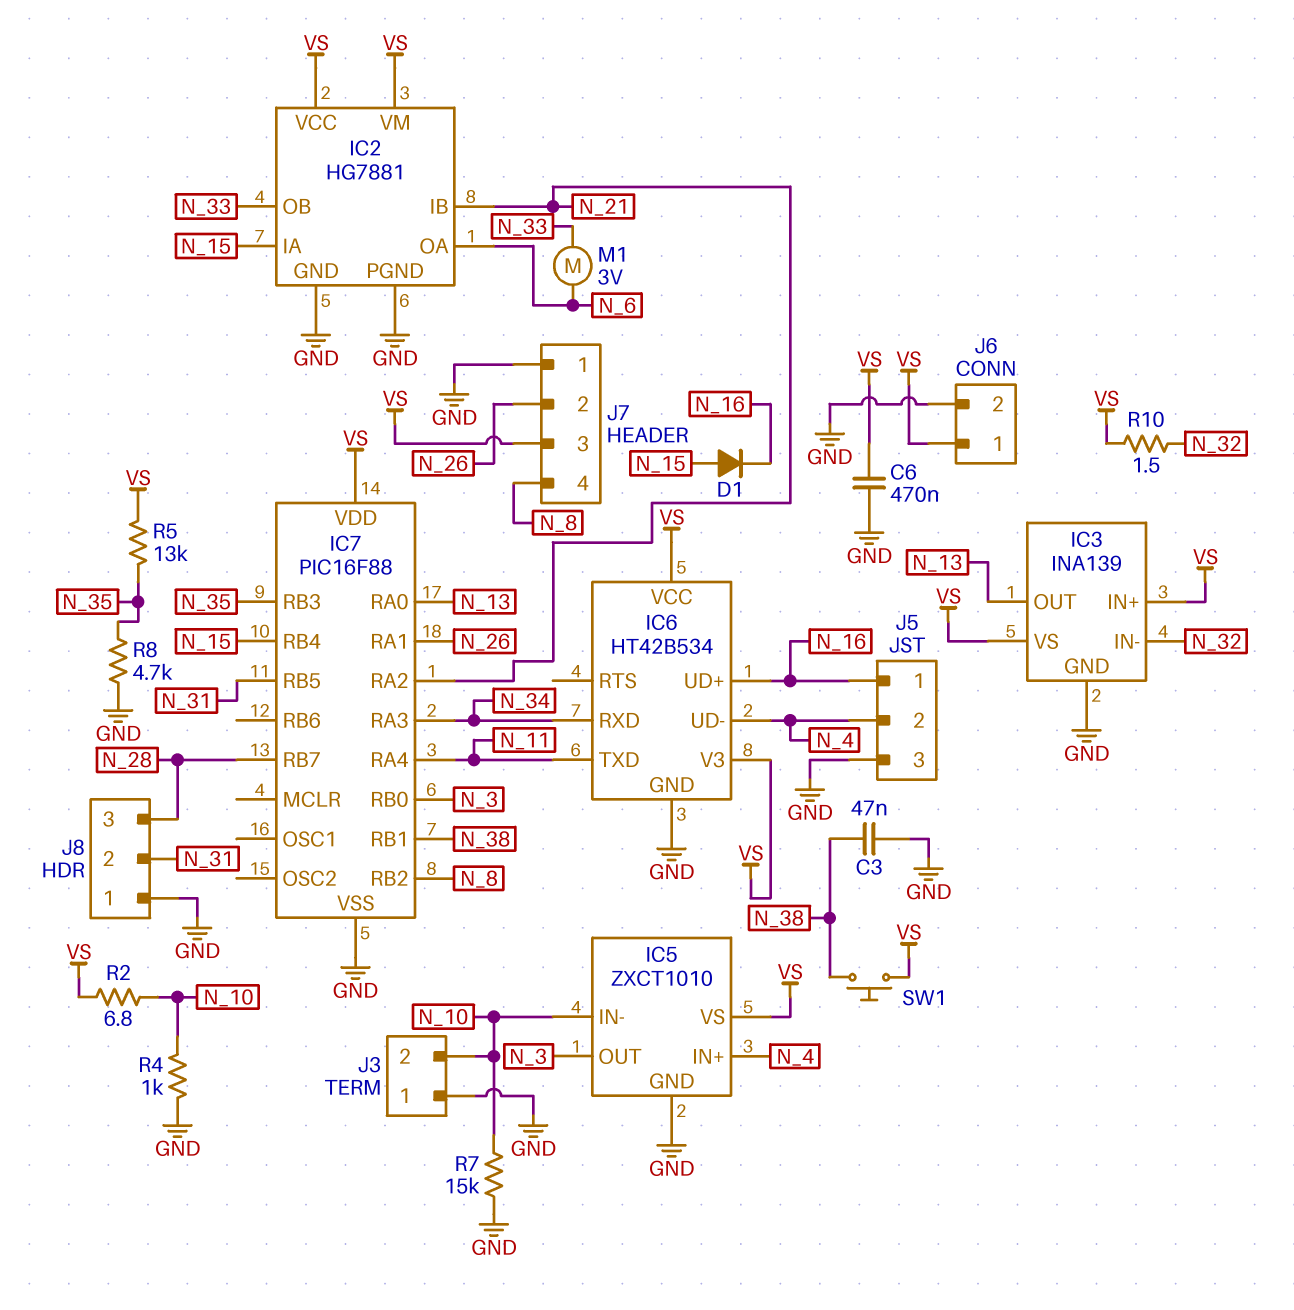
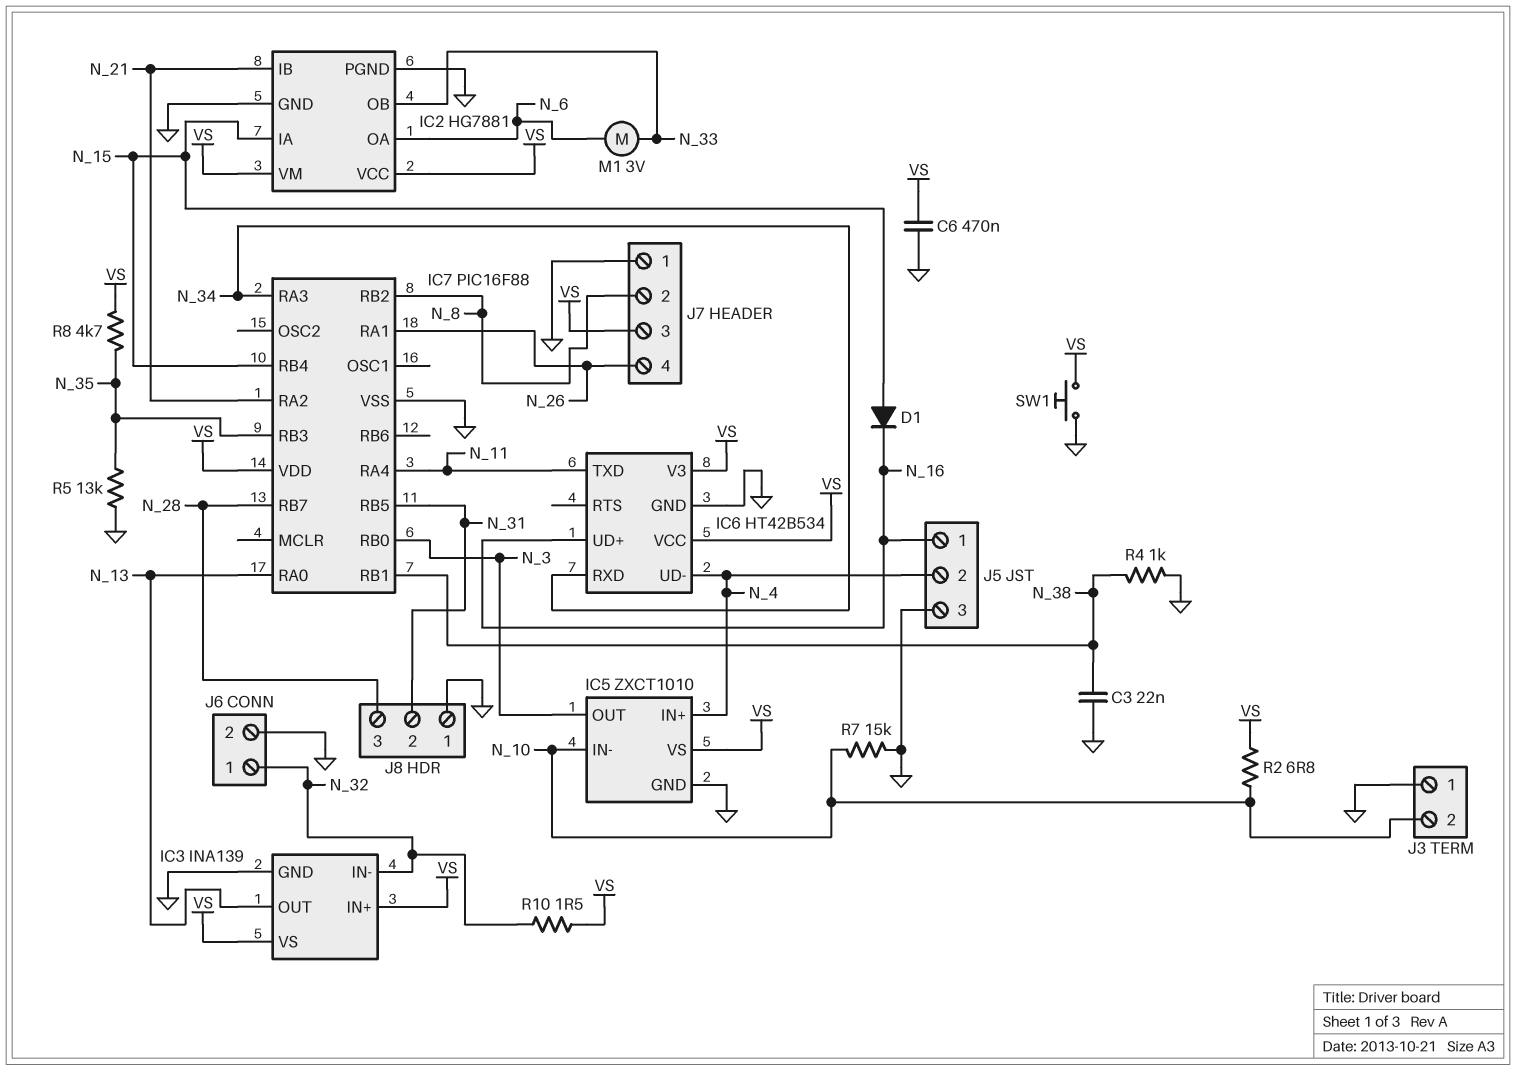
C3: 47nF (GND, N_38) -> 22nF (GND, N_38)
J6 pin 1: VS -> N_32
J7 pin 2: N_26 -> N_8
J7 pin 4: N_8 -> N_26
R4: 1k (GND, N_10) -> 1k (GND, N_38)
R5: 13k (N_35, VS) -> 13k (GND, N_35)
R8: 4.7k (GND, N_35) -> 4.7k (N_35, VS)
SW1: button (N_38, VS) -> button (GND, VS)

